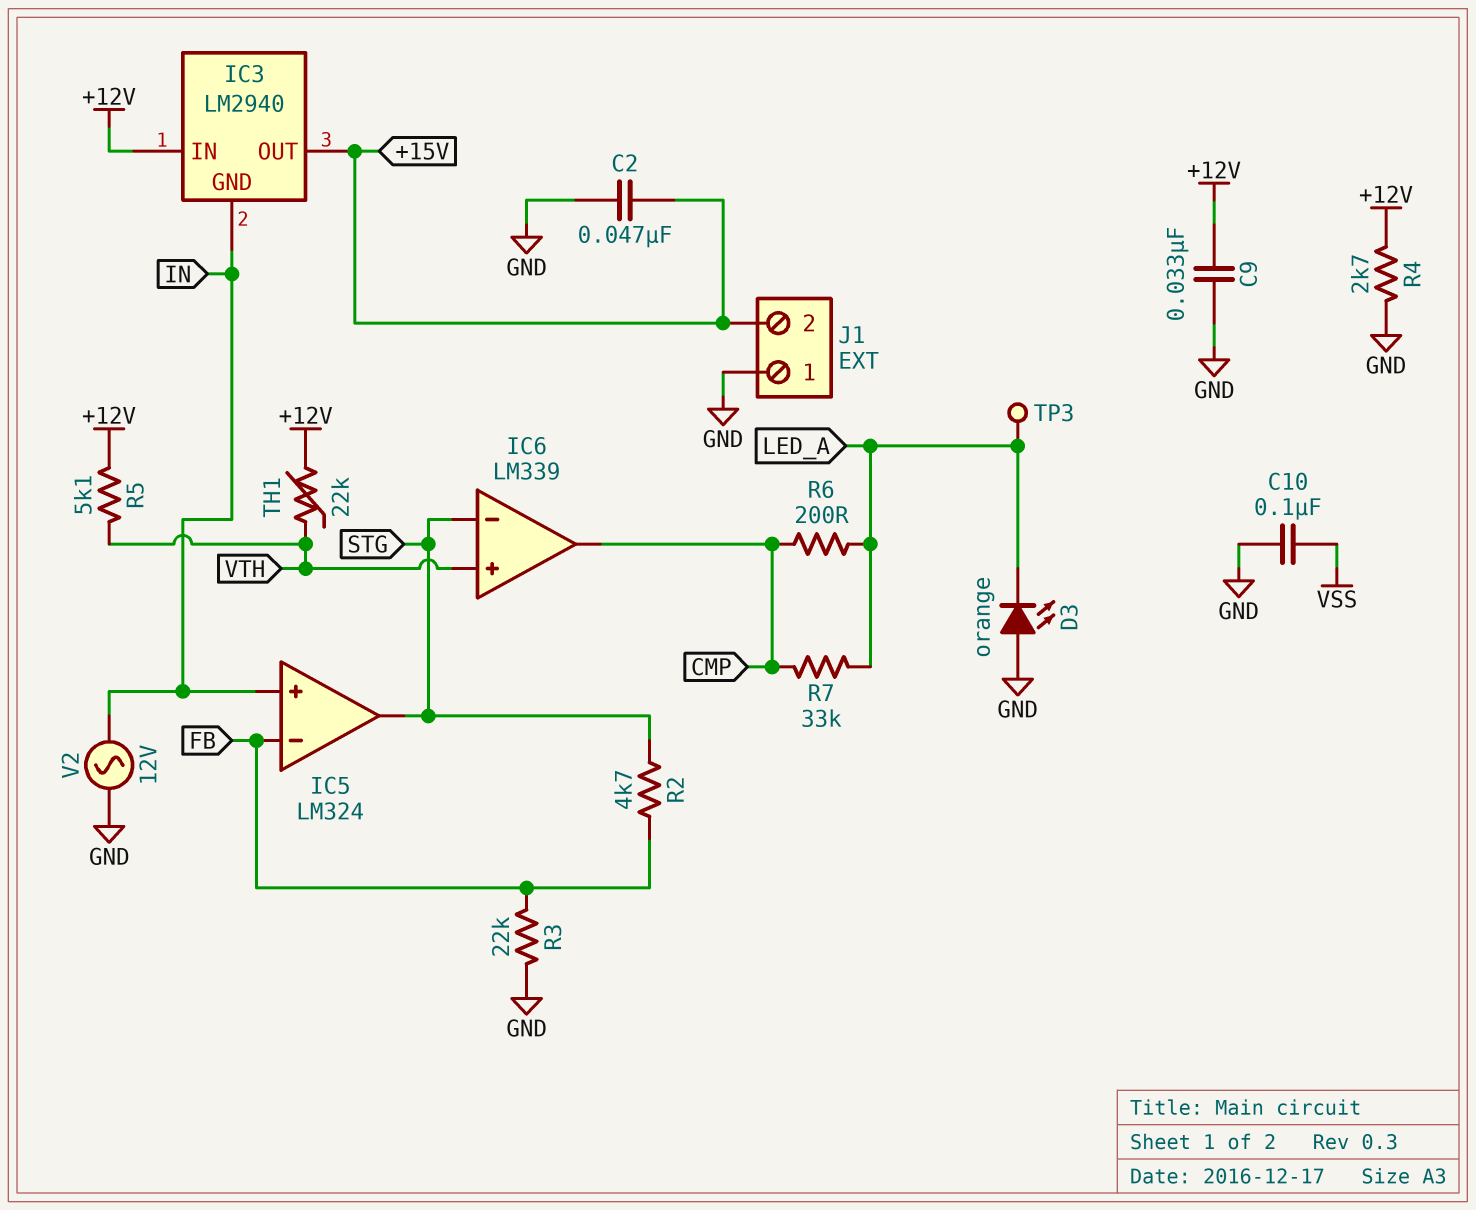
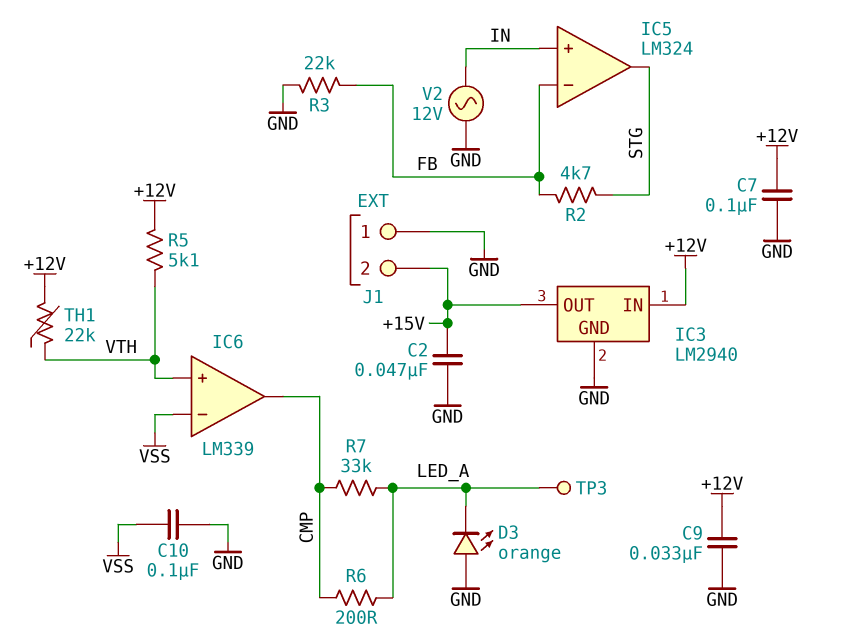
C7: none -> 100nF (+12V, GND)
IC3 pin GND: IN -> GND
IC6 pin in-: STG -> VSS
R4: 2.7k (+12V, GND) -> none

